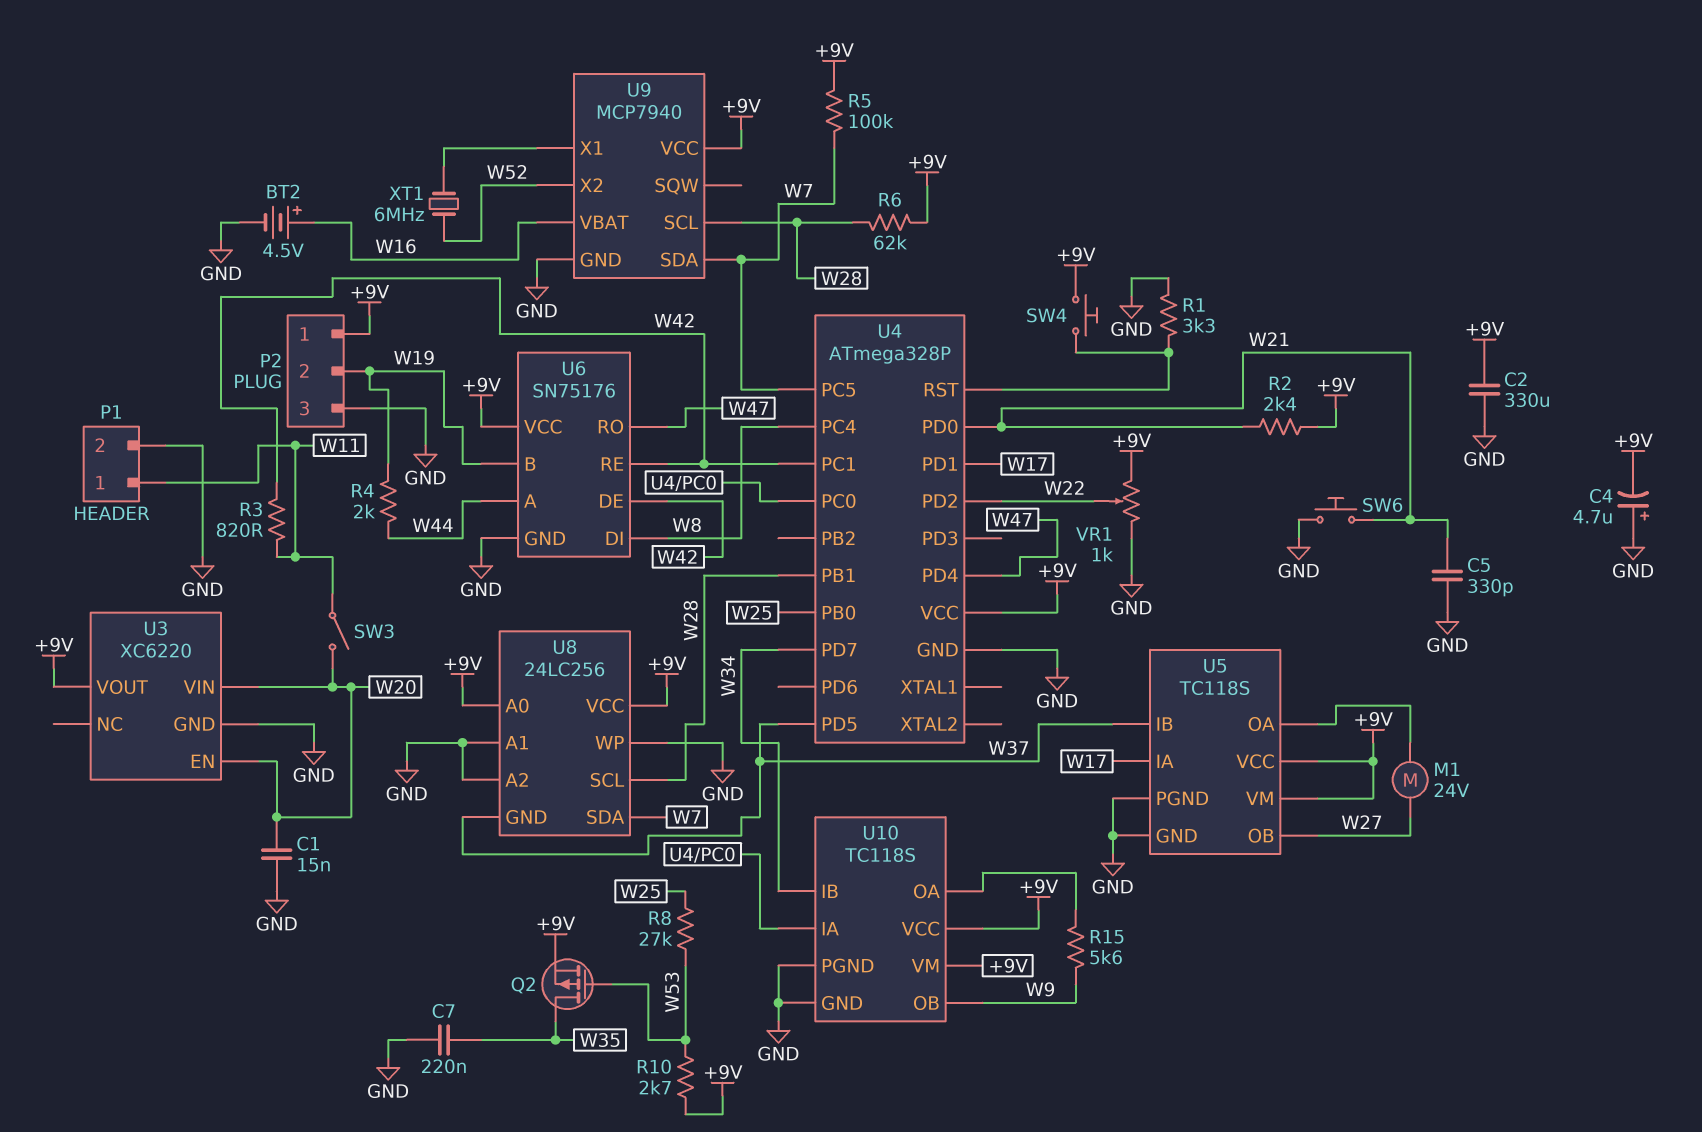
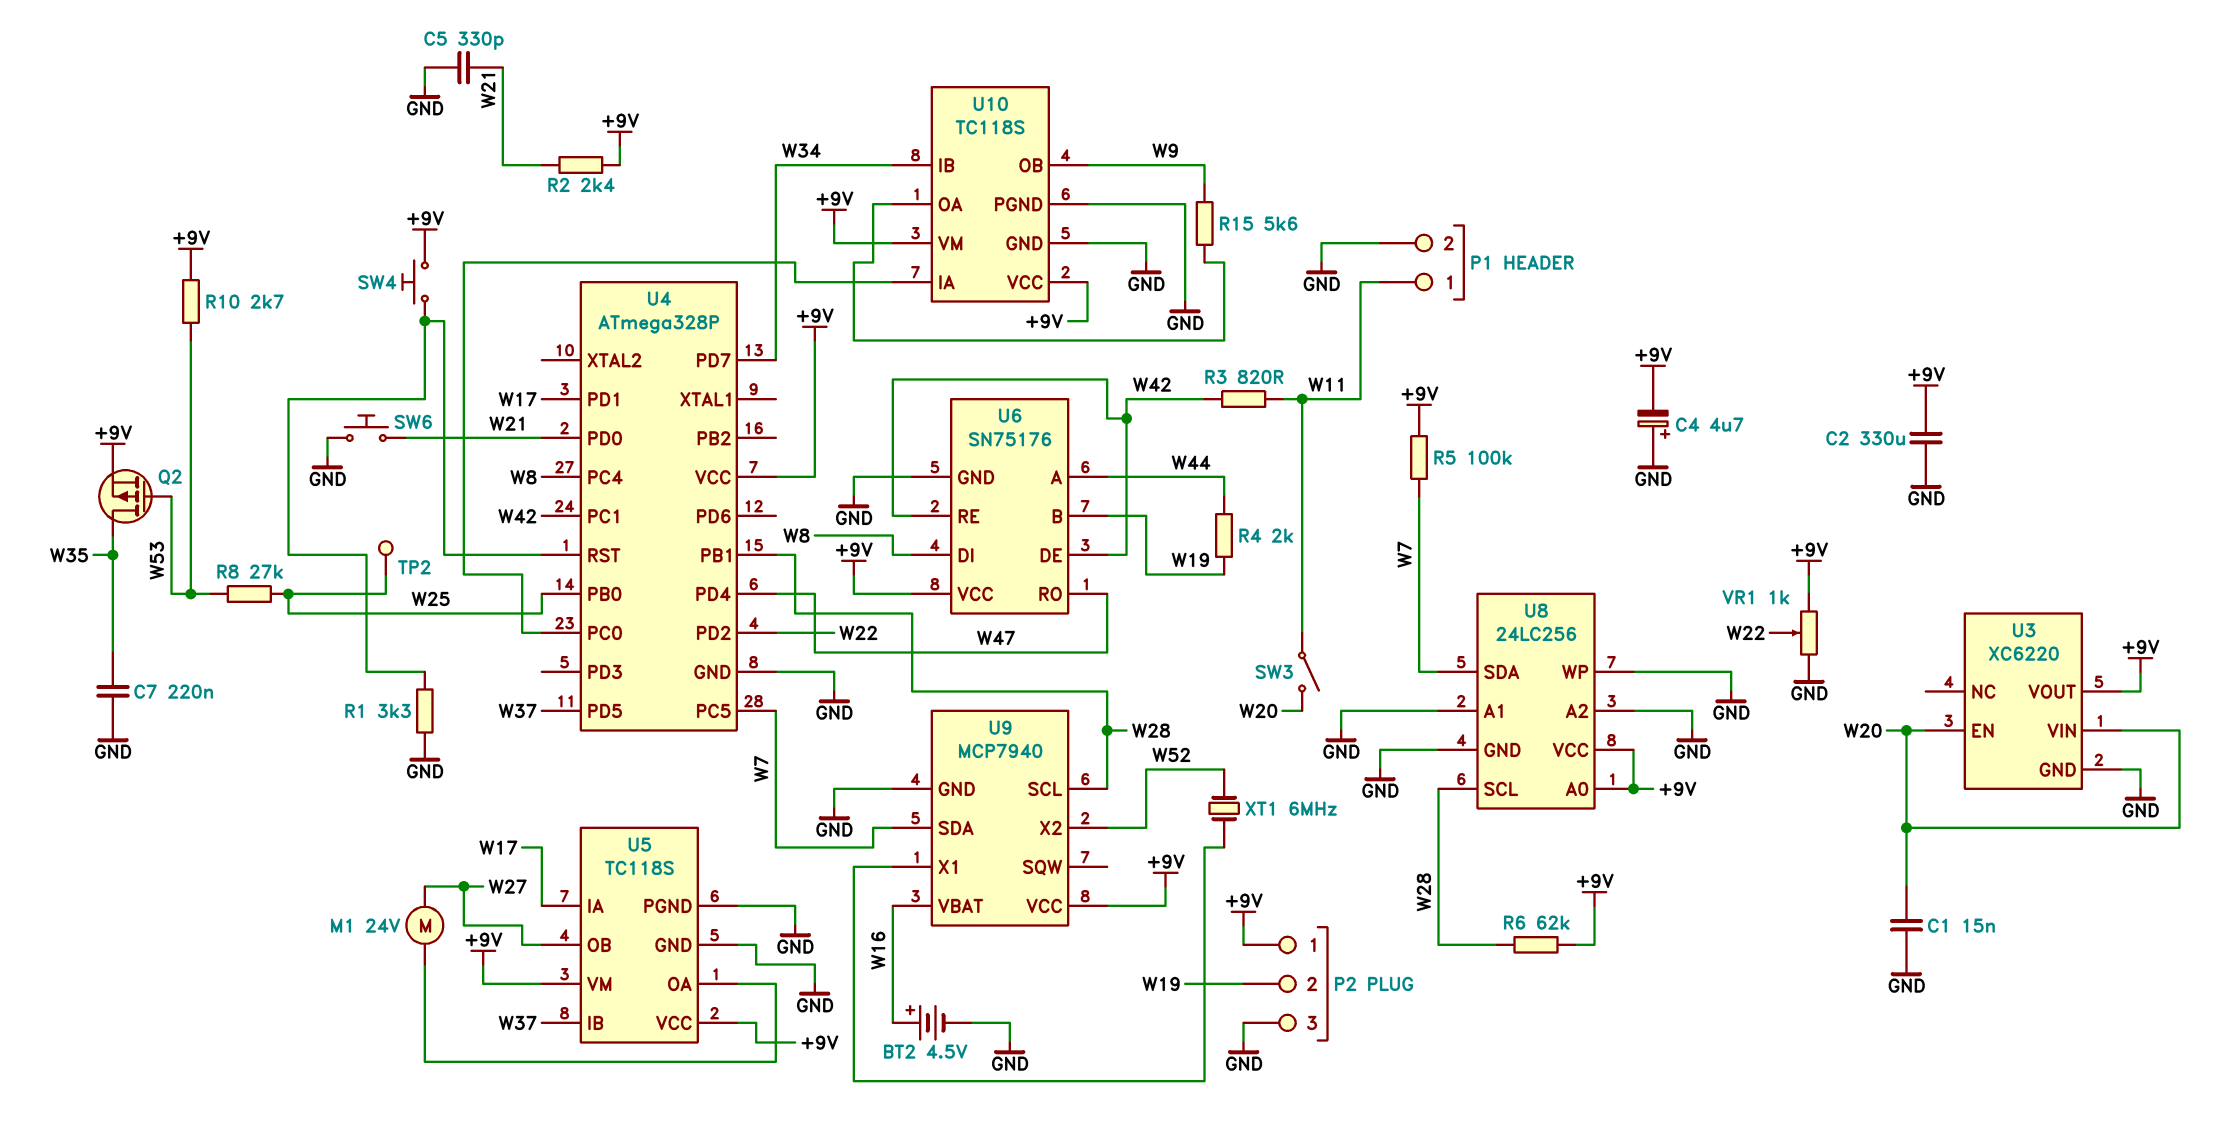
TP2: none -> test point (W25)
U8 pin GND: W37 -> GND

